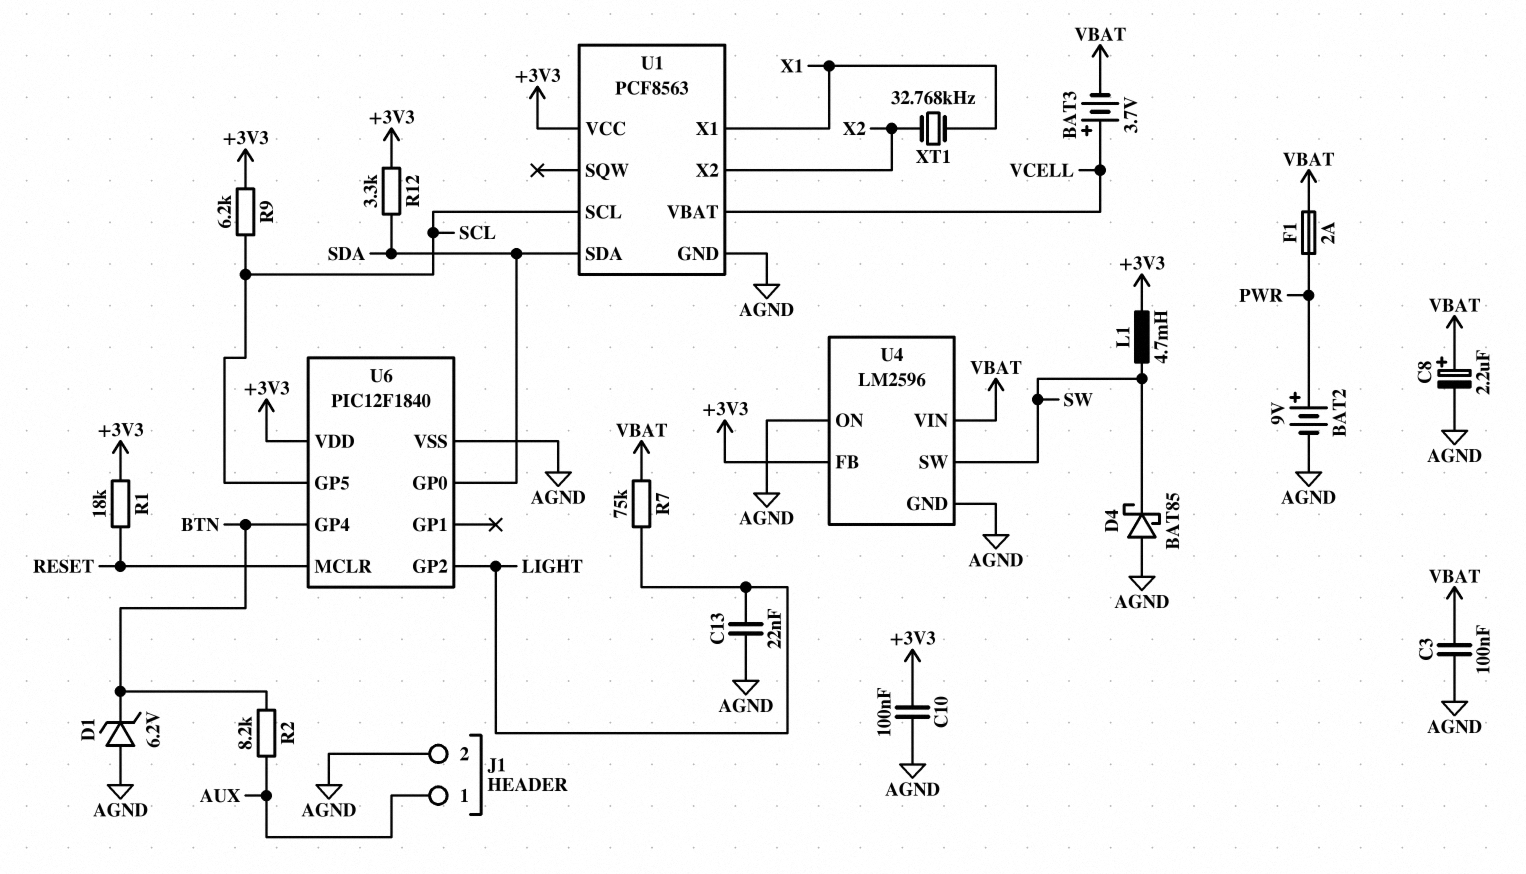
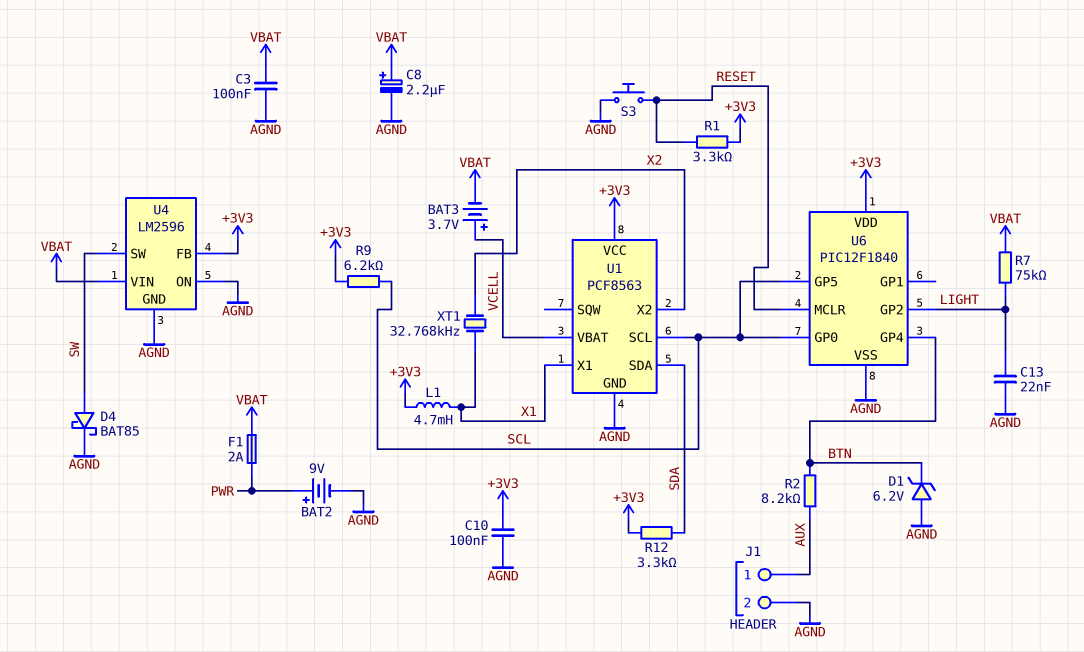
D4: schottky BAT85 (A AGND, K SW) -> schottky BAT85 (A SW, K AGND)
L1: 4.7mH (+3V3, SW) -> 4.7mH (+3V3, X1)
R1: 18k (+3V3, RESET) -> 3.3k (+3V3, RESET)
S3: none -> button (AGND, RESET)
U6 pin GP0: SDA -> SCL

